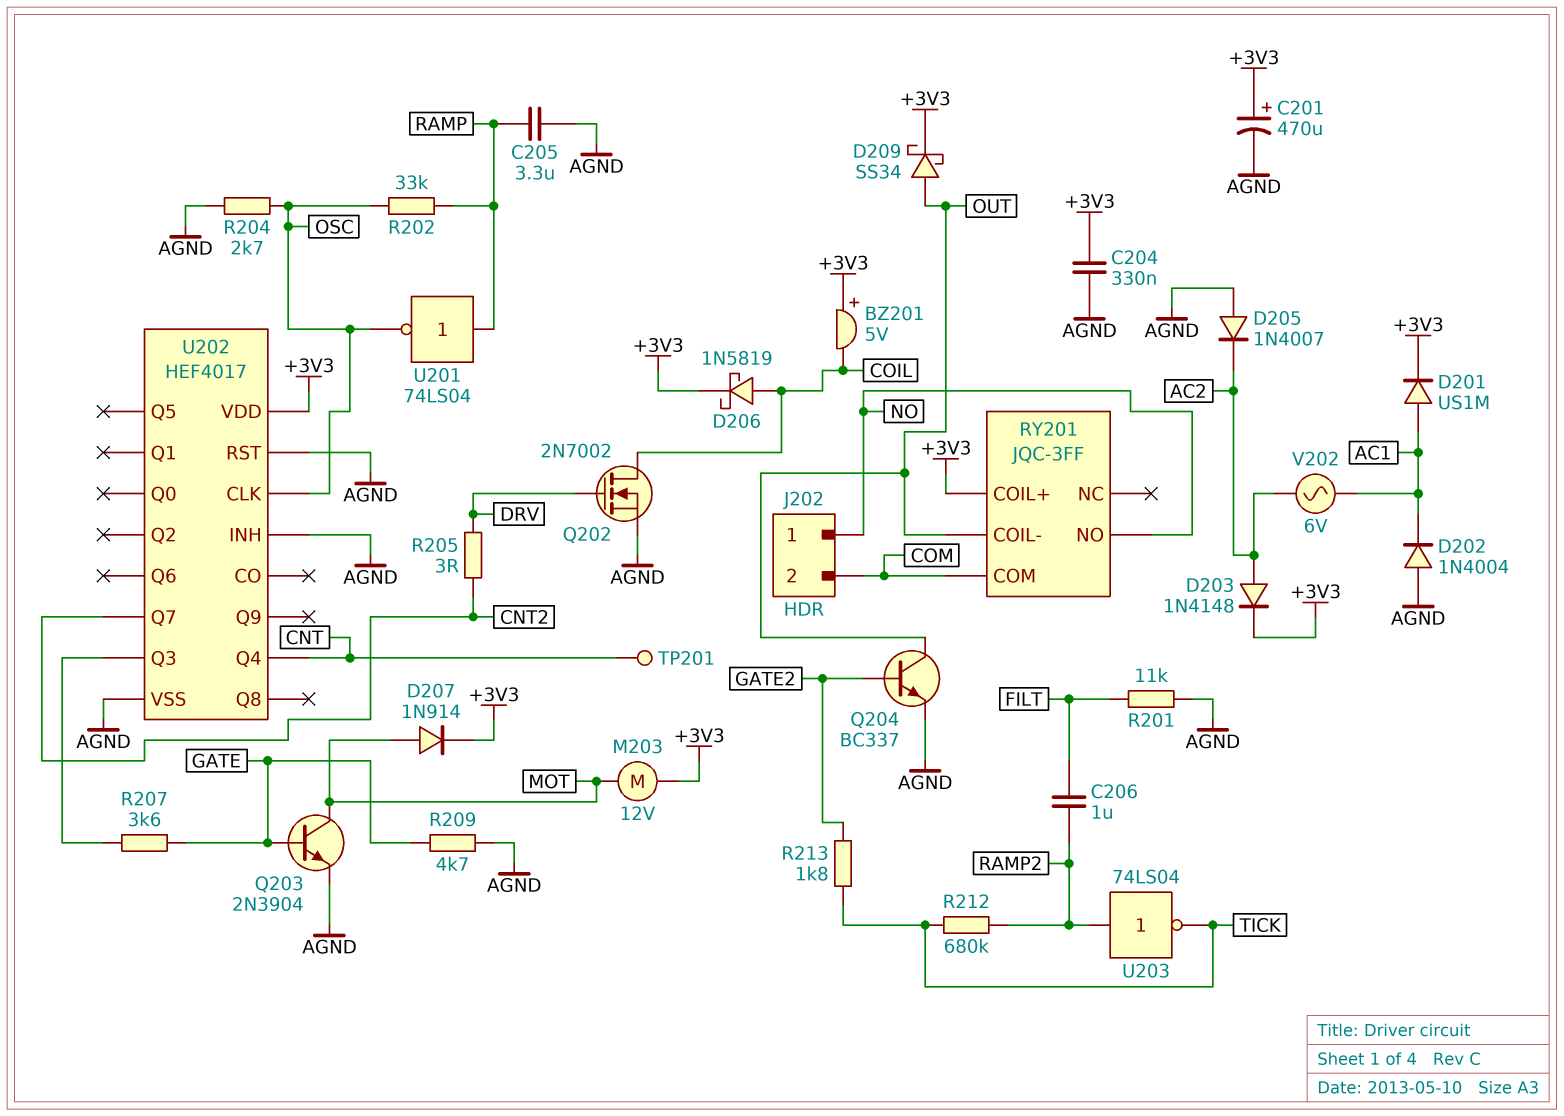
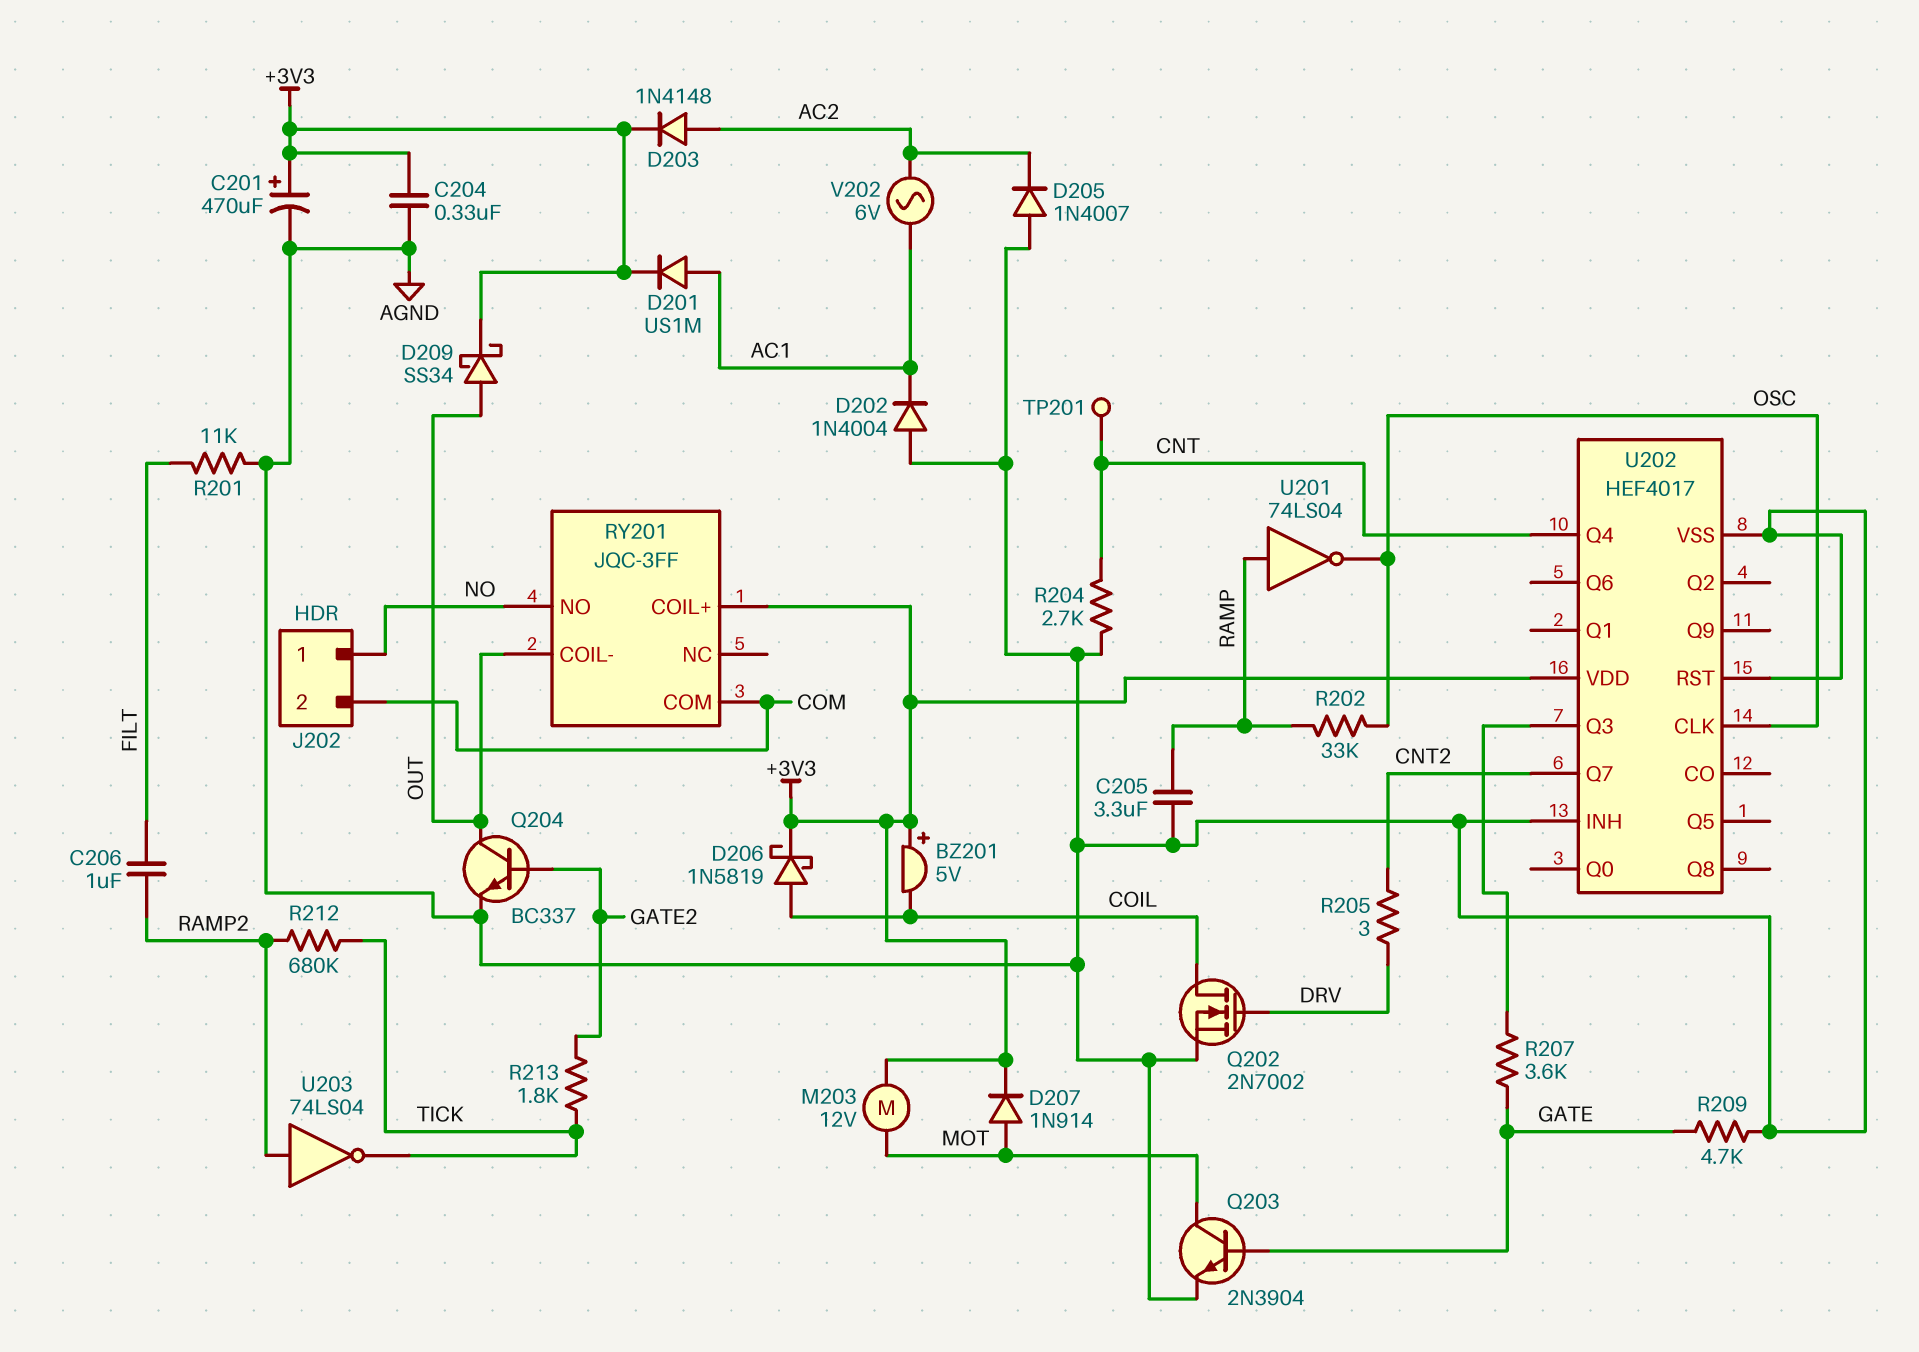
R204: 2.7k (AGND, OSC) -> 2.7k (AGND, CNT)

